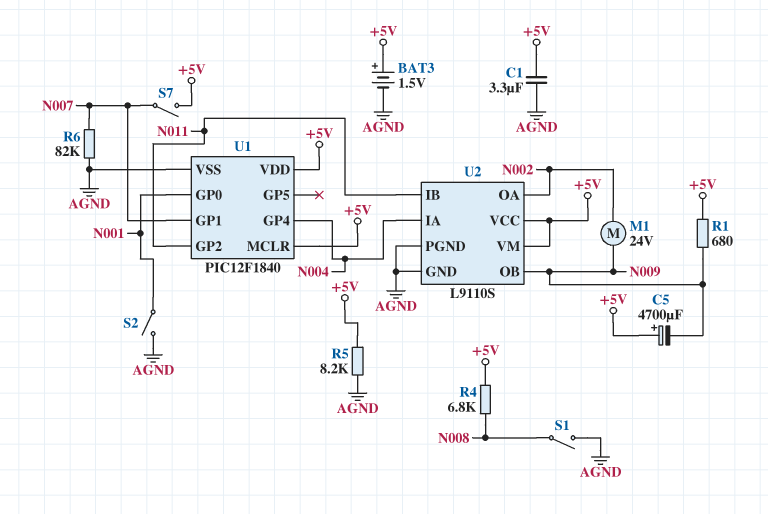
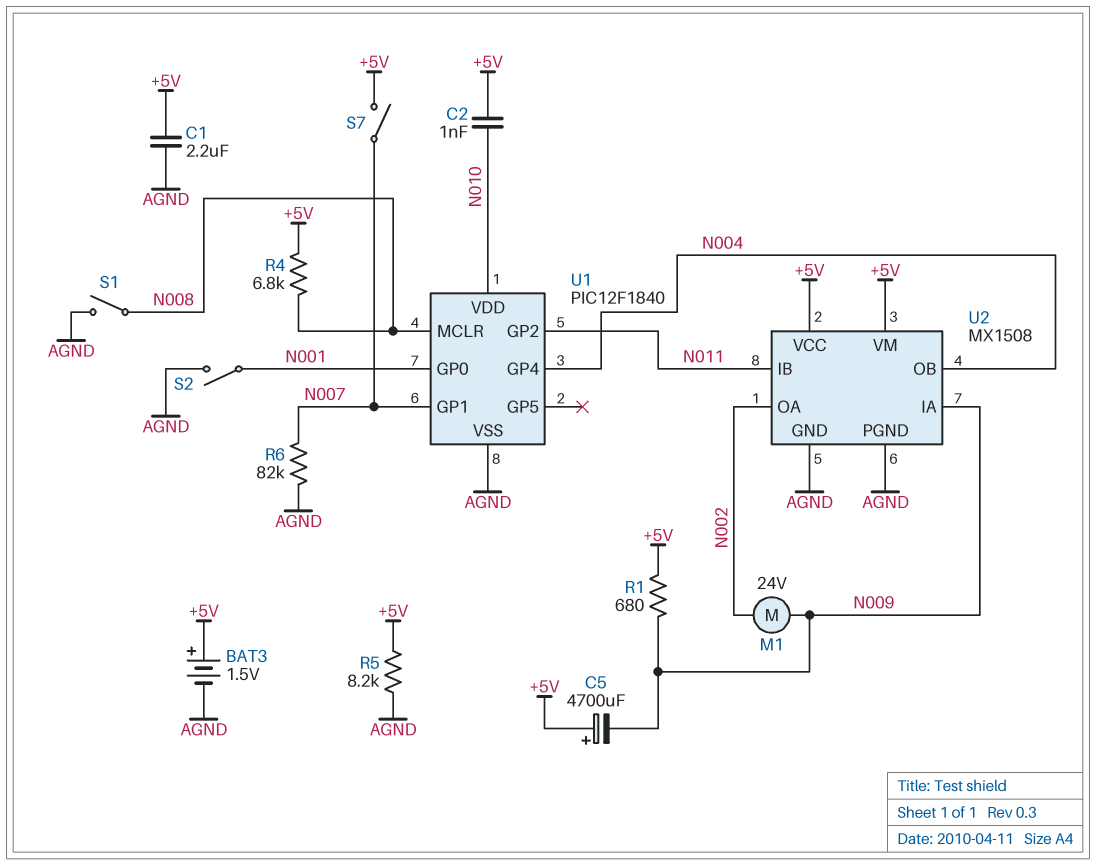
C1: 3.3uF (+5V, AGND) -> 2.2uF (+5V, AGND)
C2: none -> 1nF (+5V, N010)
U1 pin MCLR: +5V -> N008
U1 pin VDD: +5V -> N010
U2: L9110S -> MX1508
U2 pin IA: N004 -> N009
U2 pin OB: N009 -> N004

